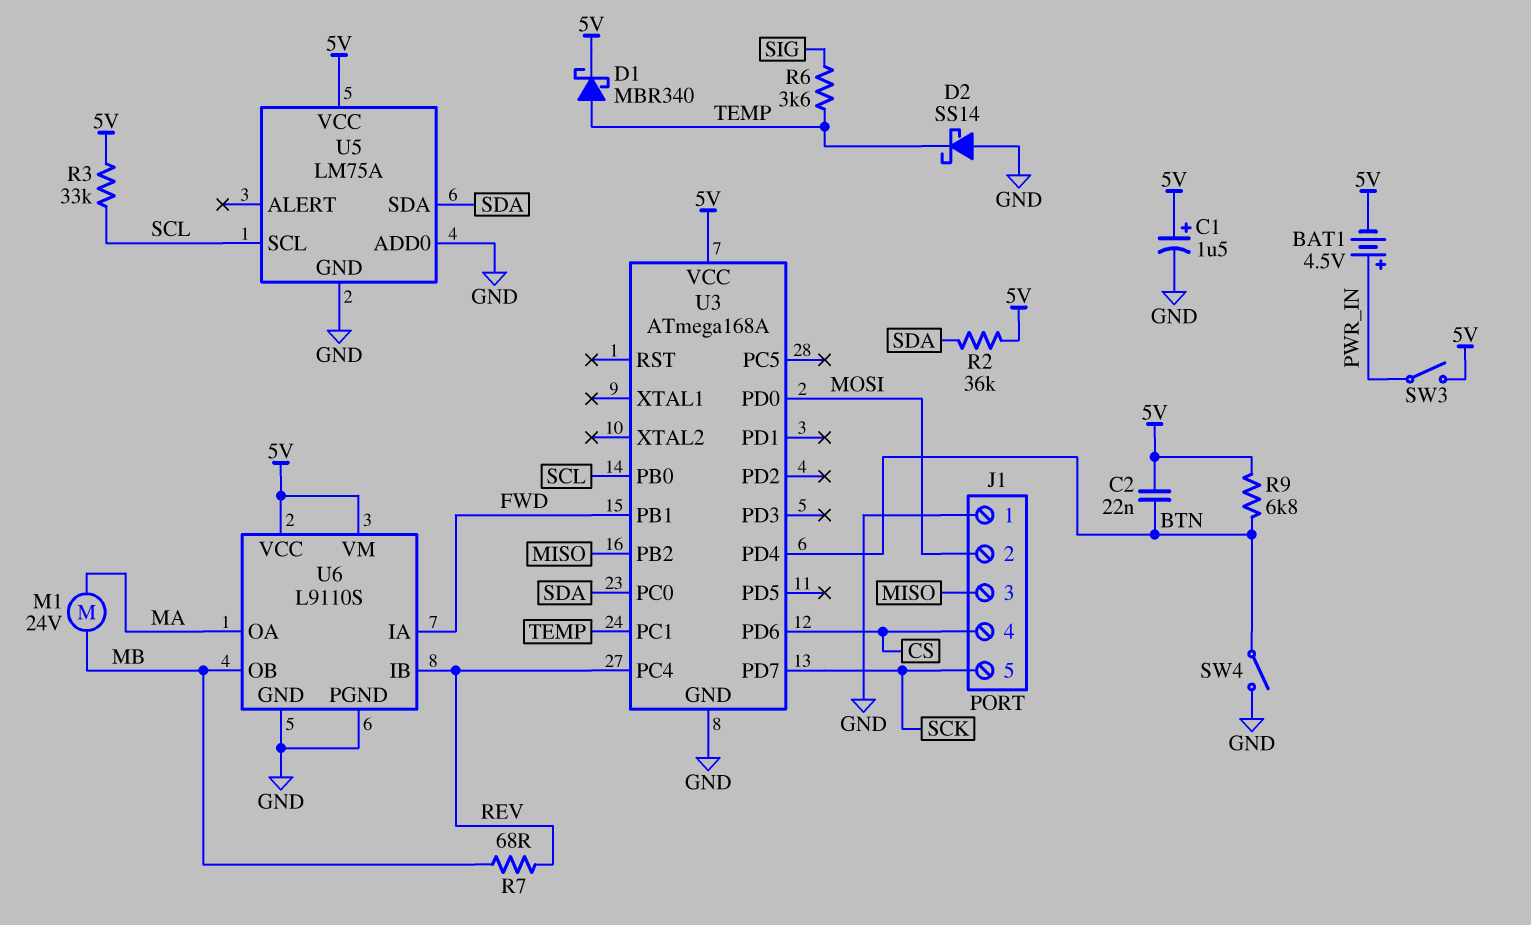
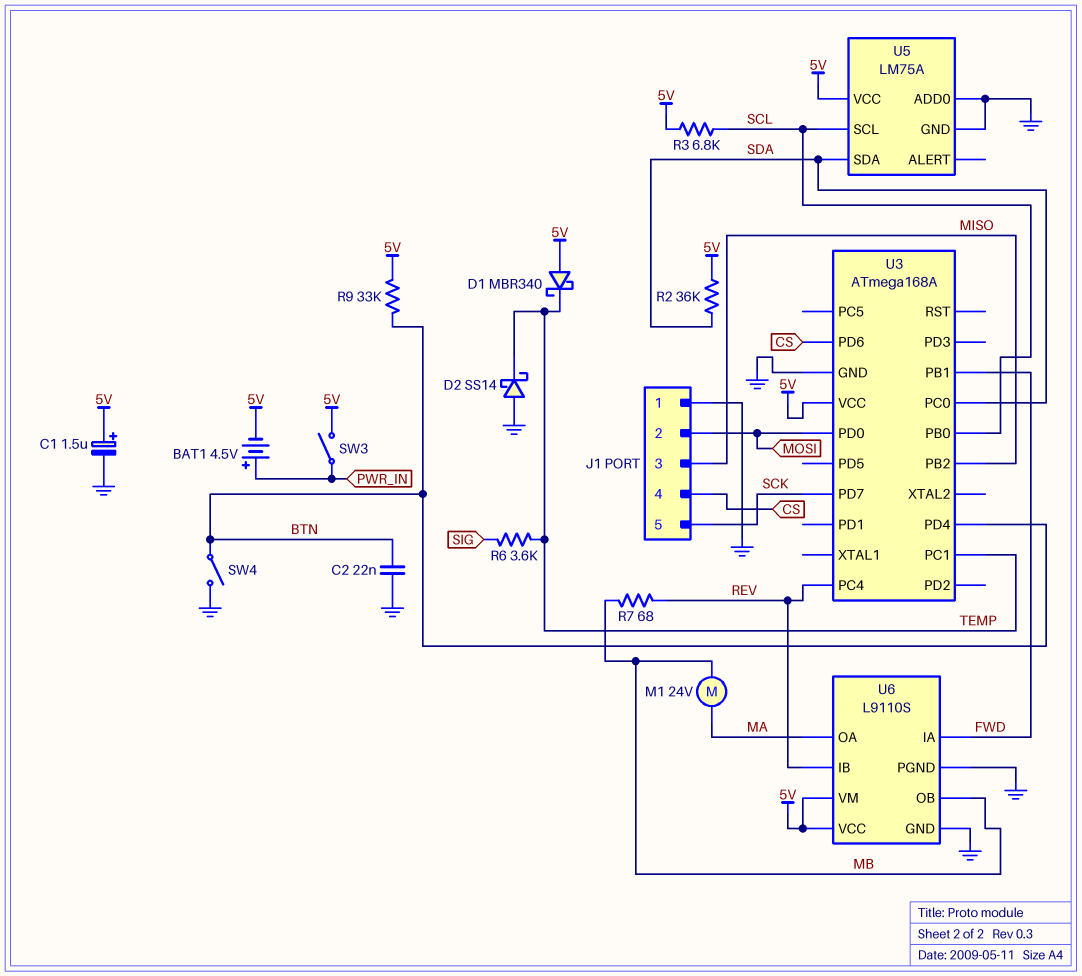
C2: 22nF (5V, BTN) -> 22nF (BTN, GND)
D1: schottky MBR340 (A TEMP, K 5V) -> schottky MBR340 (A 5V, K TEMP)
R3: 33k (5V, SCL) -> 6.8k (5V, SCL)
R9: 6.8k (5V, BTN) -> 33k (5V, BTN)

